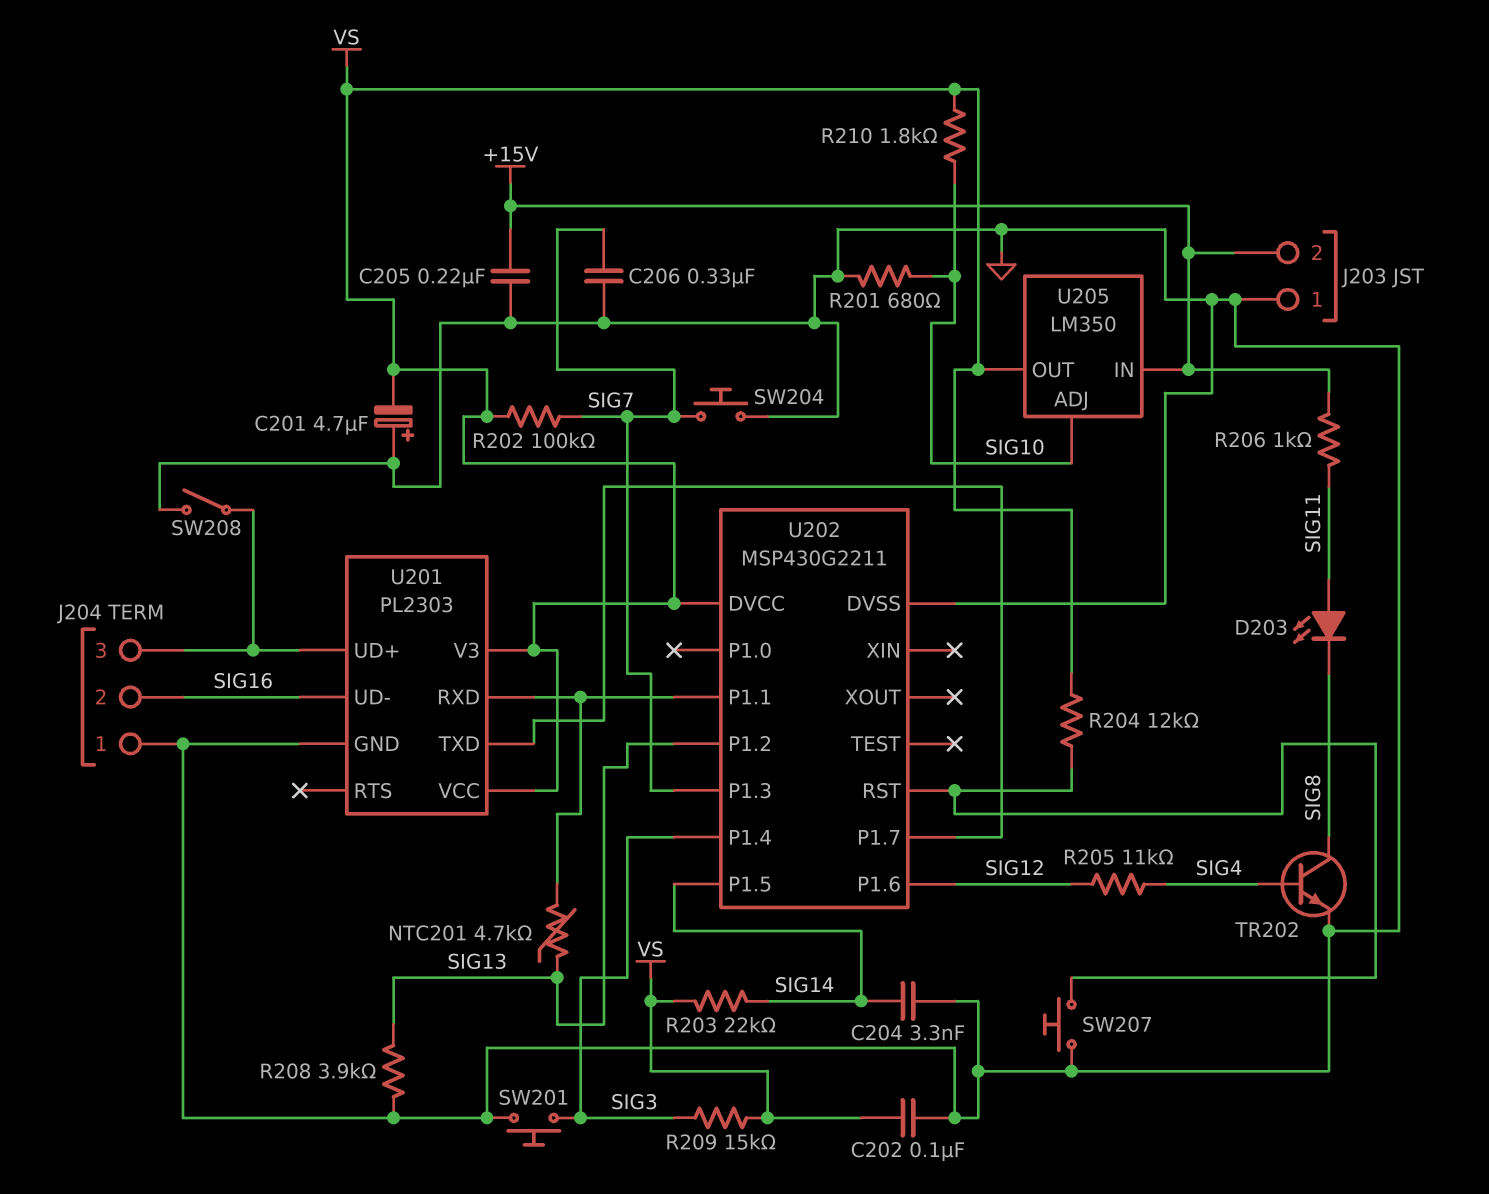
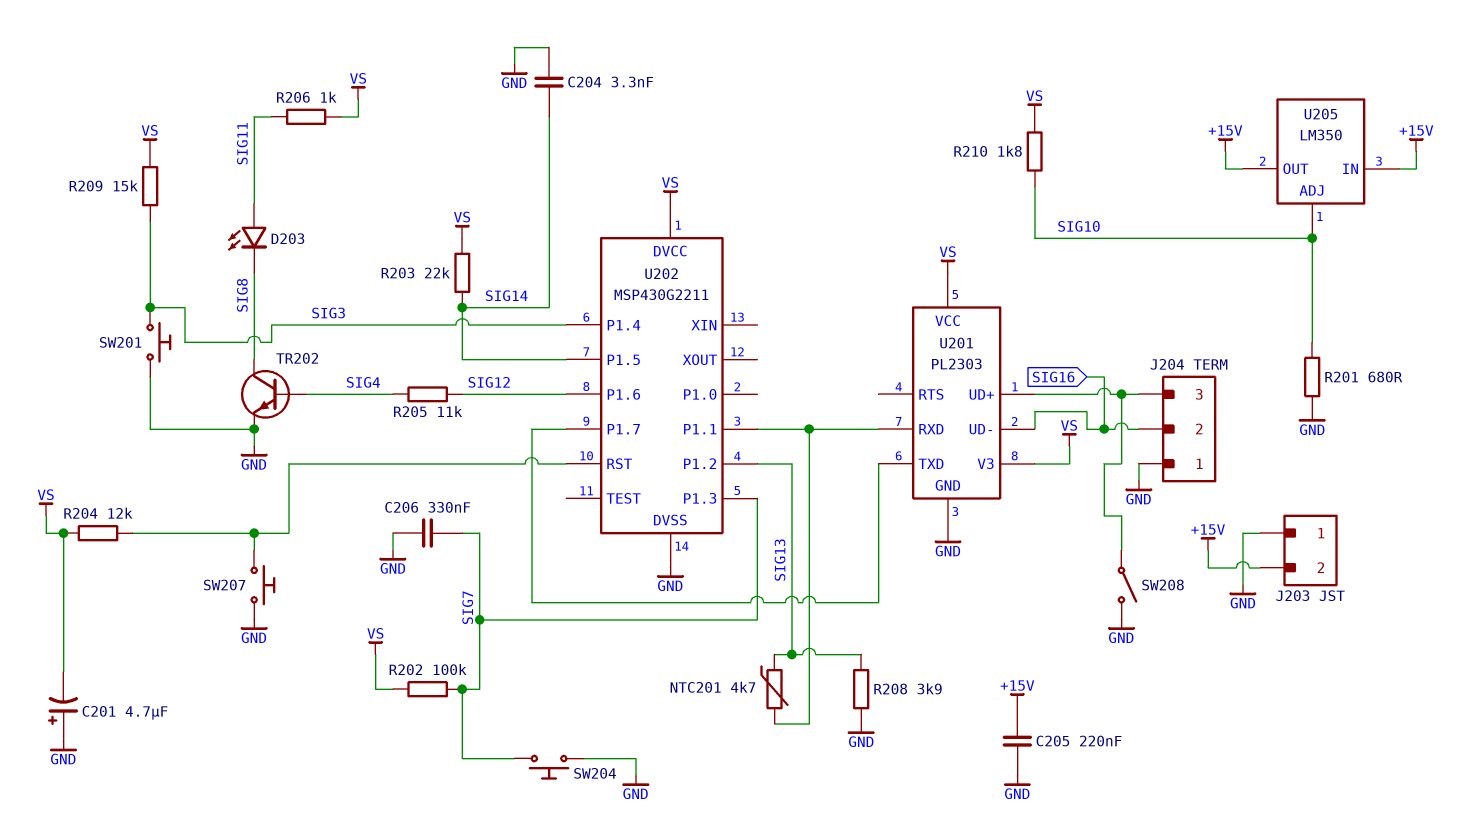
C202: 100nF (GND, VS) -> none
R206: 1k (+15V, SIG11) -> 1k (SIG11, VS)
U205 pin OUT: VS -> +15V

